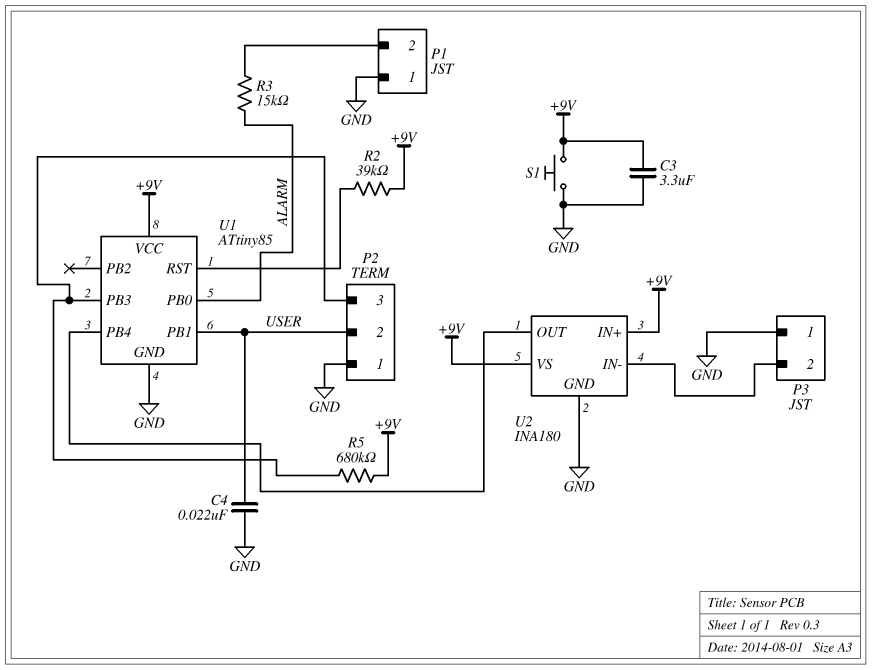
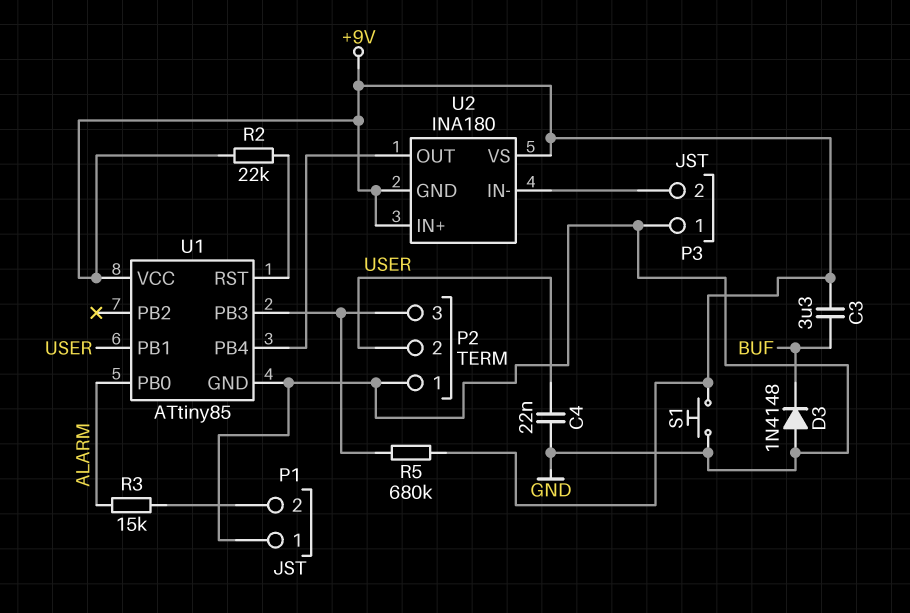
C3: 3.3uF (+9V, GND) -> 3.3uF (+9V, BUF)
D3: none -> diode 1N4148 (A GND, K BUF)
R2: 39k (+9V, U1/RST) -> 22k (+9V, U1/RST)
U2 pin GND: GND -> +9V

